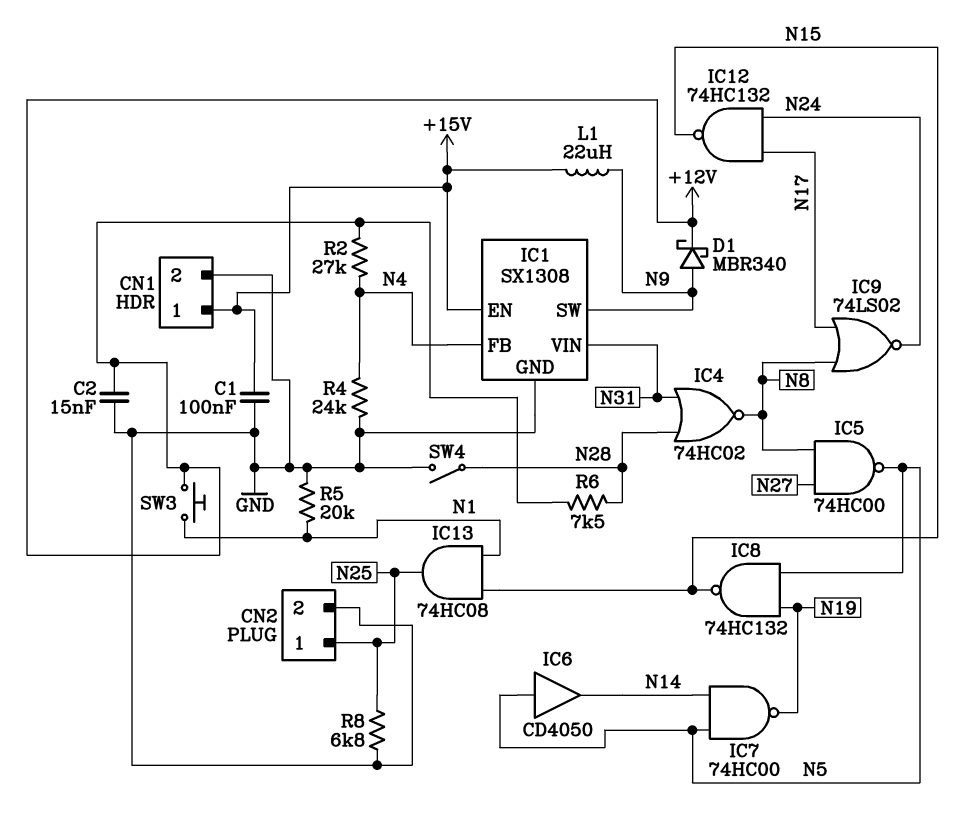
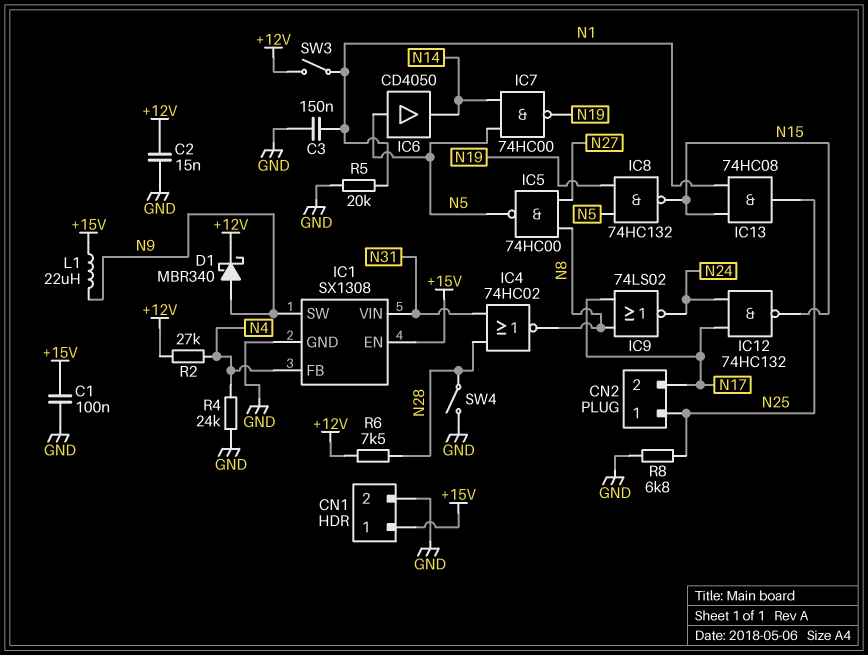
C3: none -> 150nF (GND, N1)
CN2 pin 2: GND -> N17
SW3: button (+12V, N1) -> switch (+12V, N1)

